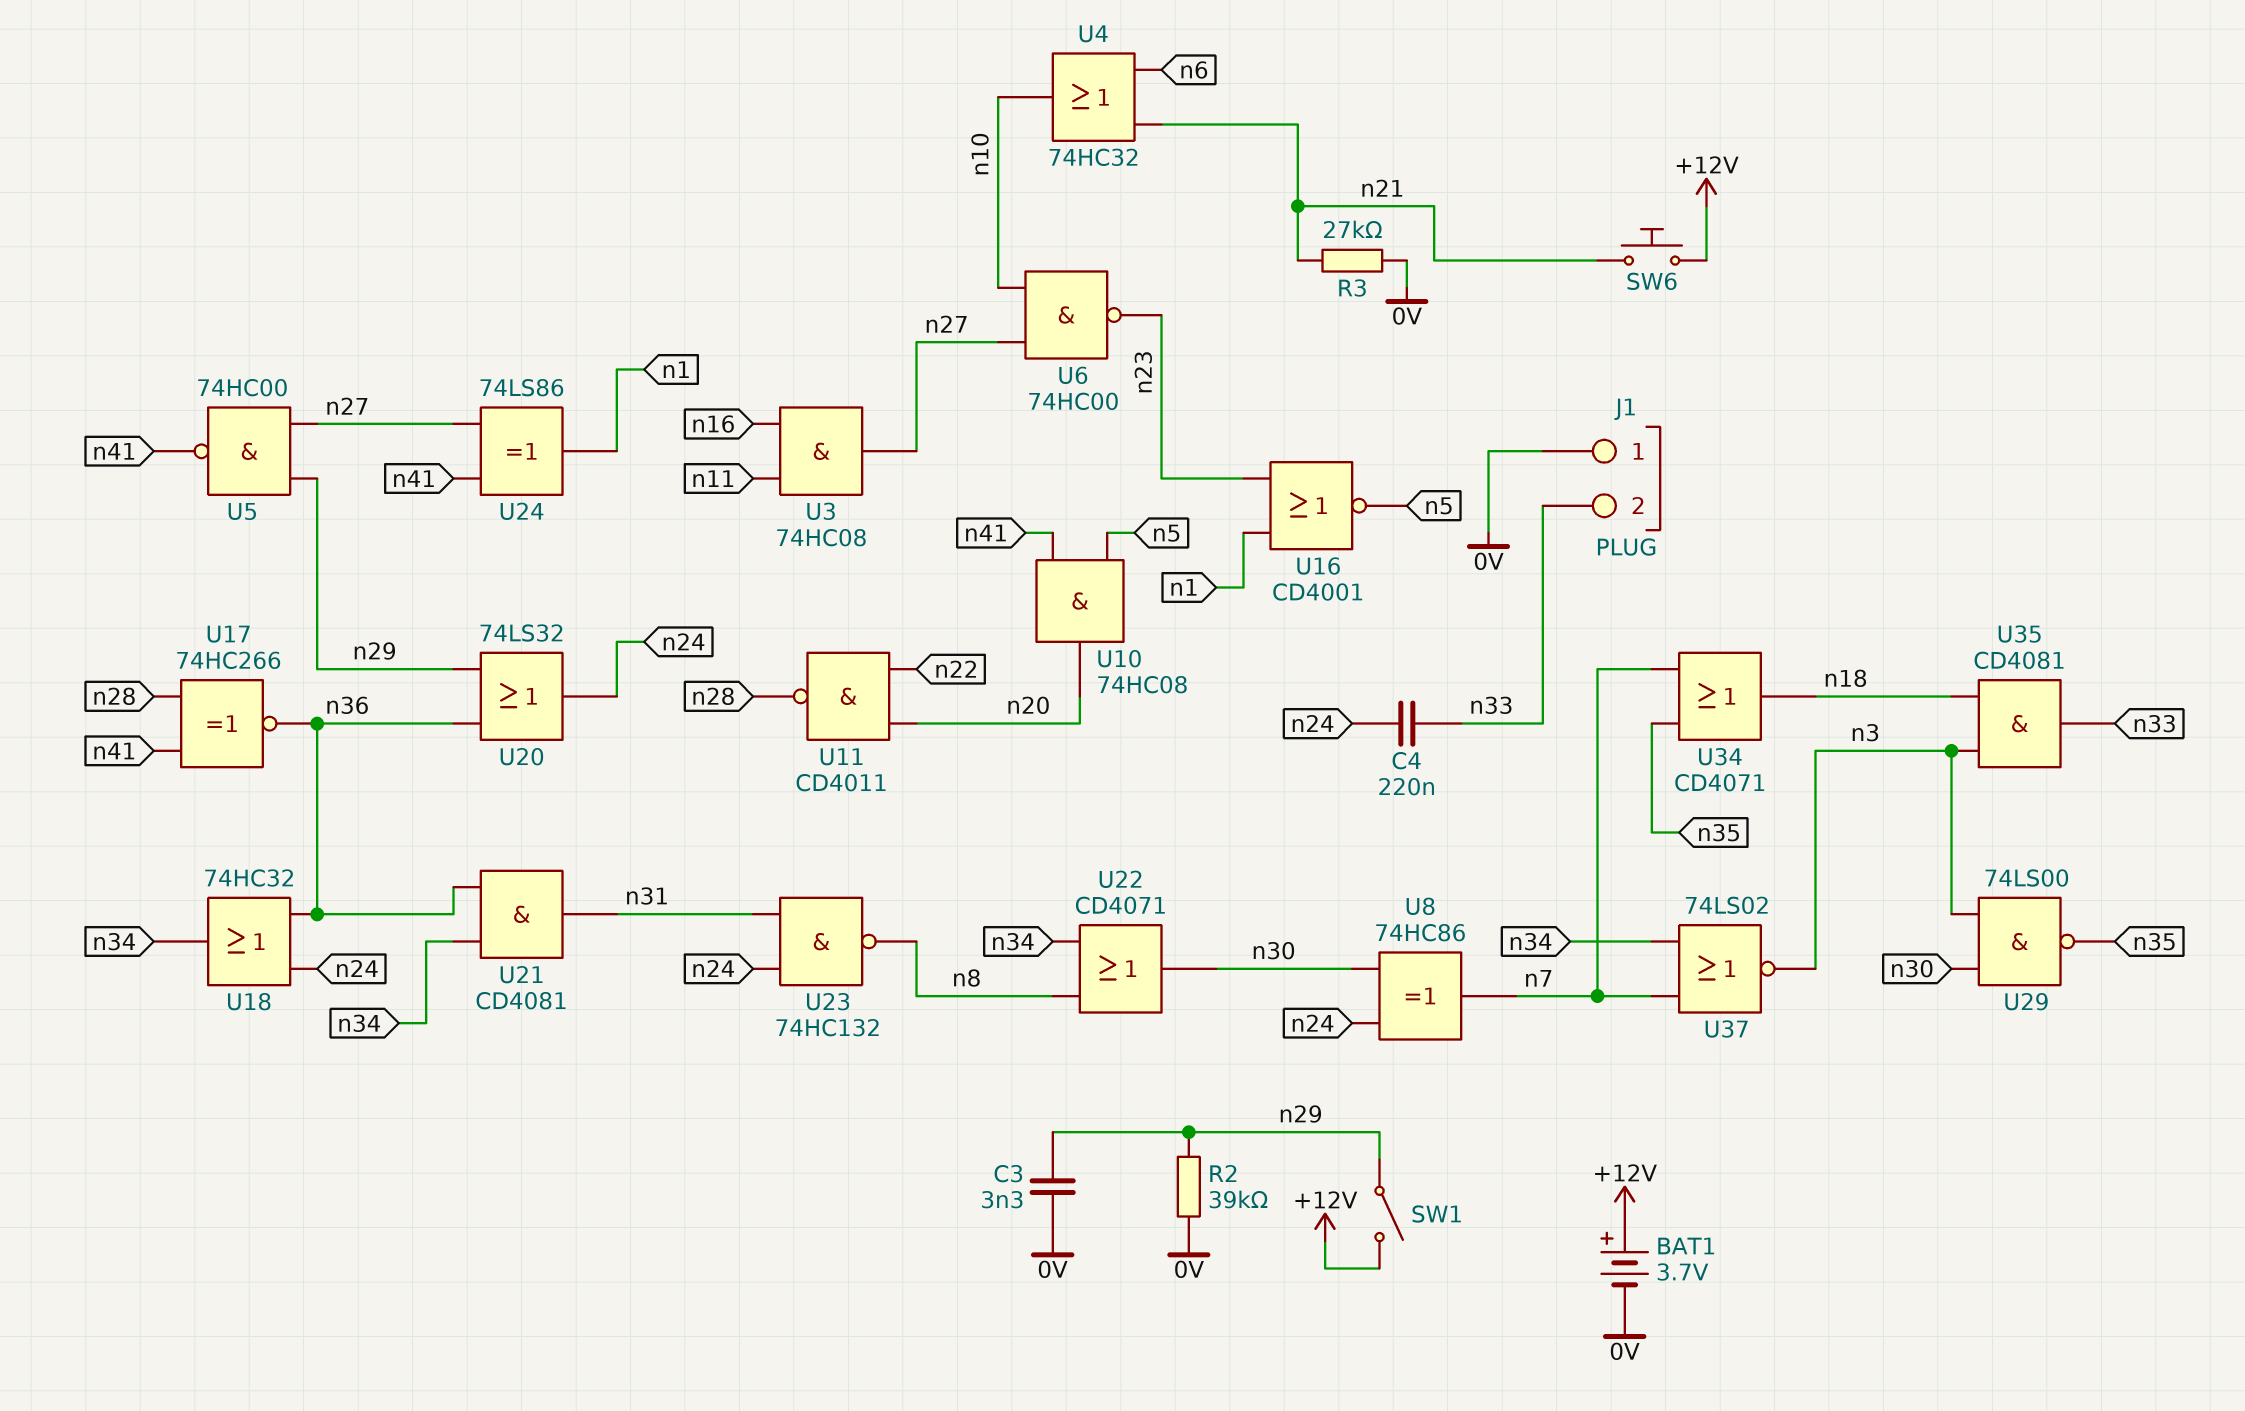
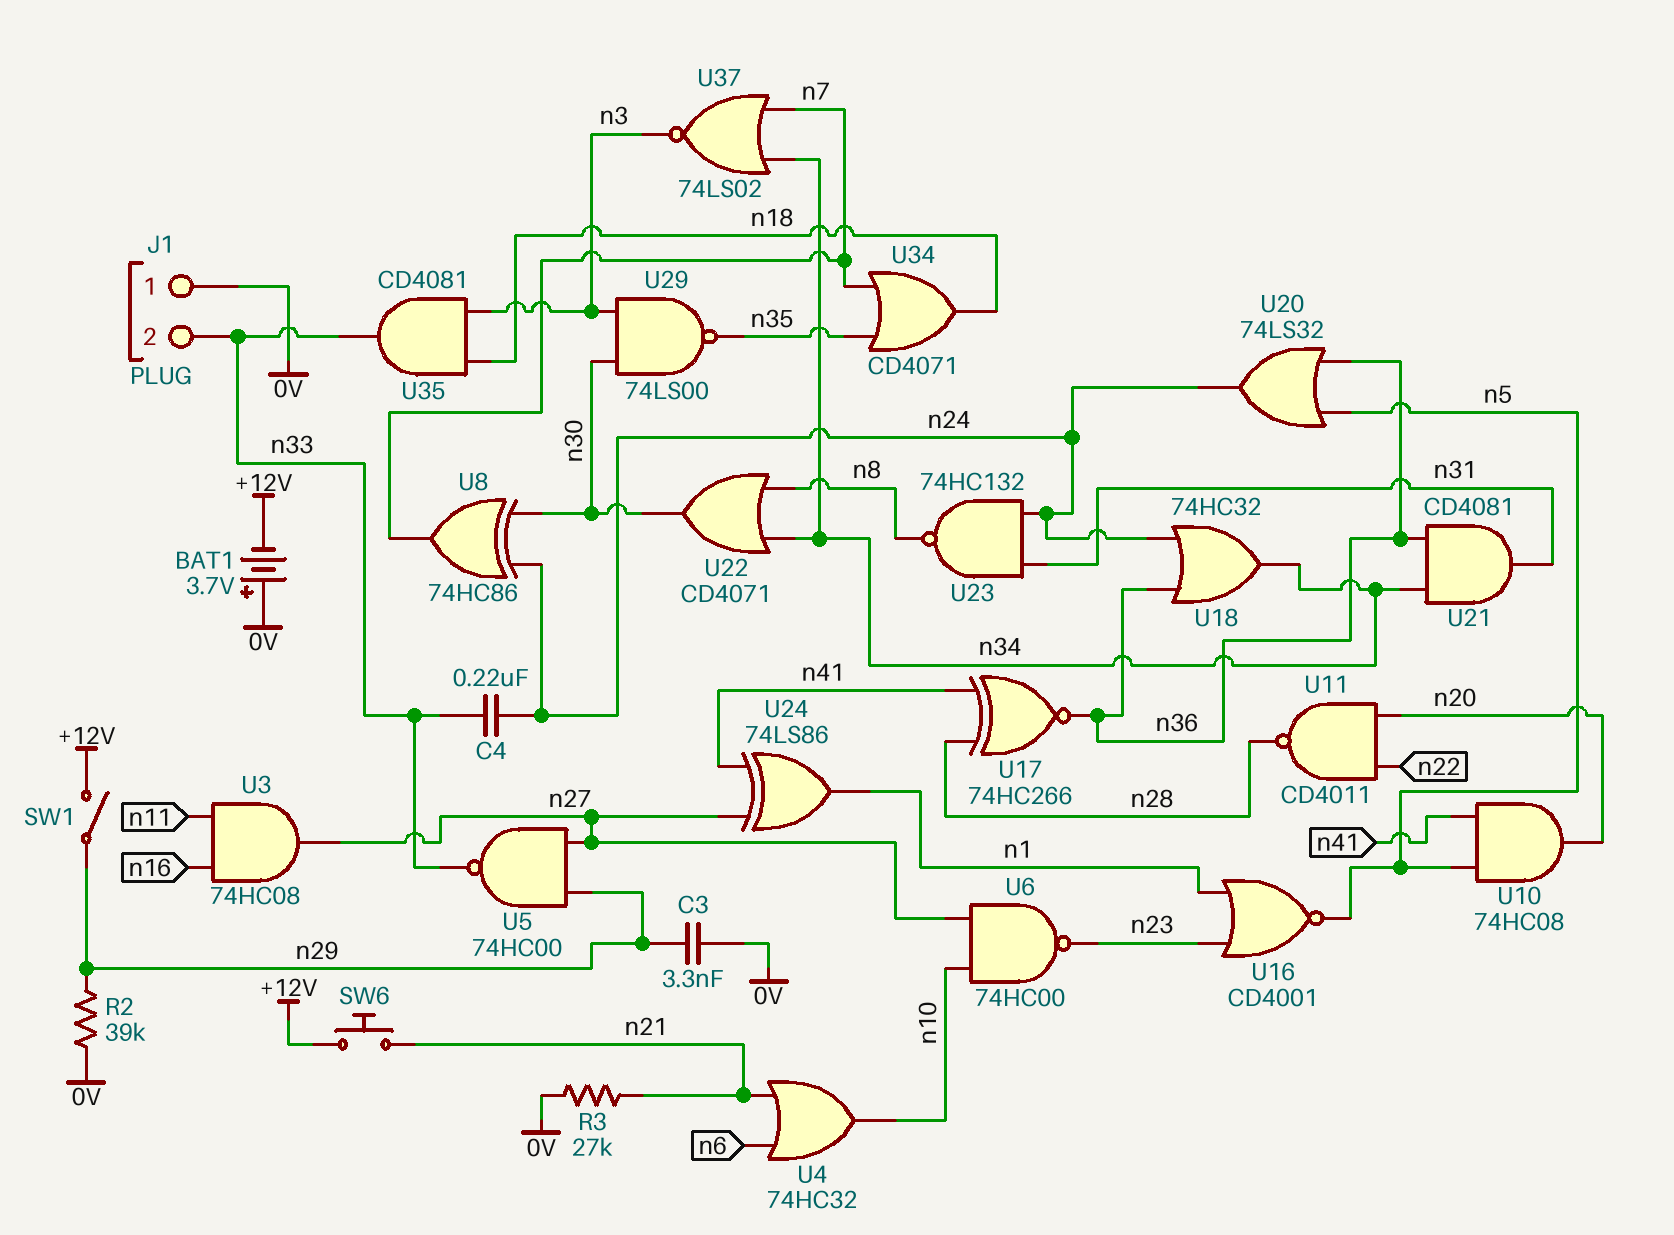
BAT1: 3.7V (plus +12V, minus 0V) -> 3.7V (plus 0V, minus +12V)
U5: NAND 74HC00 (in n27, in n29, out n41) -> NAND 74HC00 (in n27, in n29, out n33)
U20: OR 74LS32 (in n29, in n36, out n24) -> OR 74LS32 (in n5, in n36, out n24)

